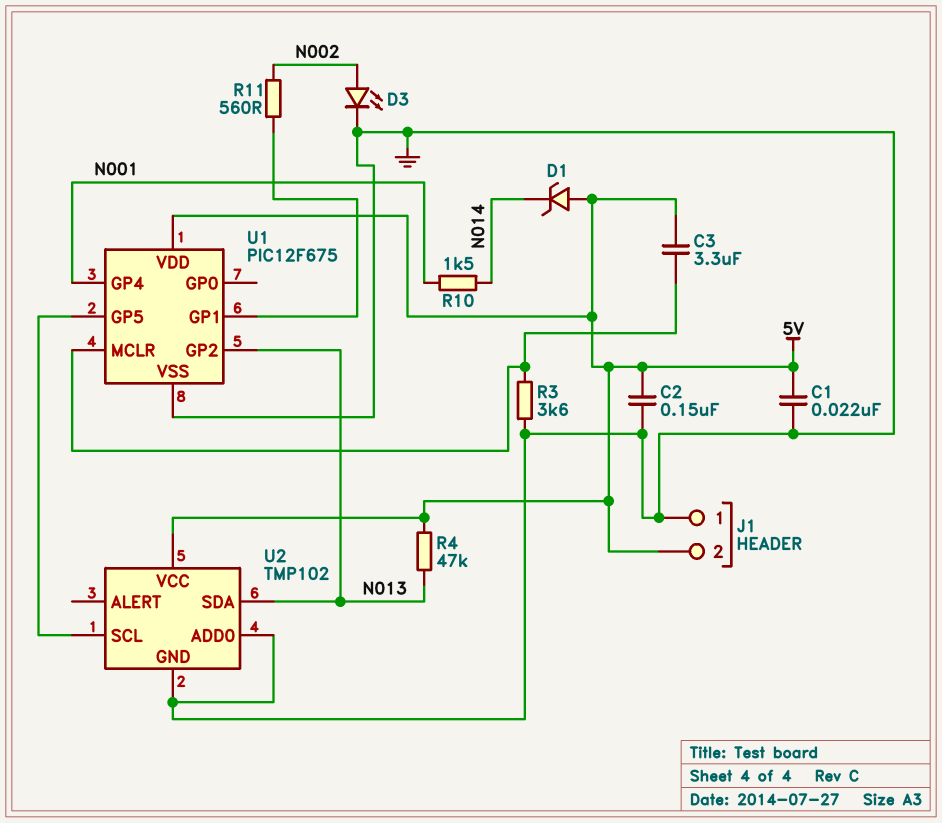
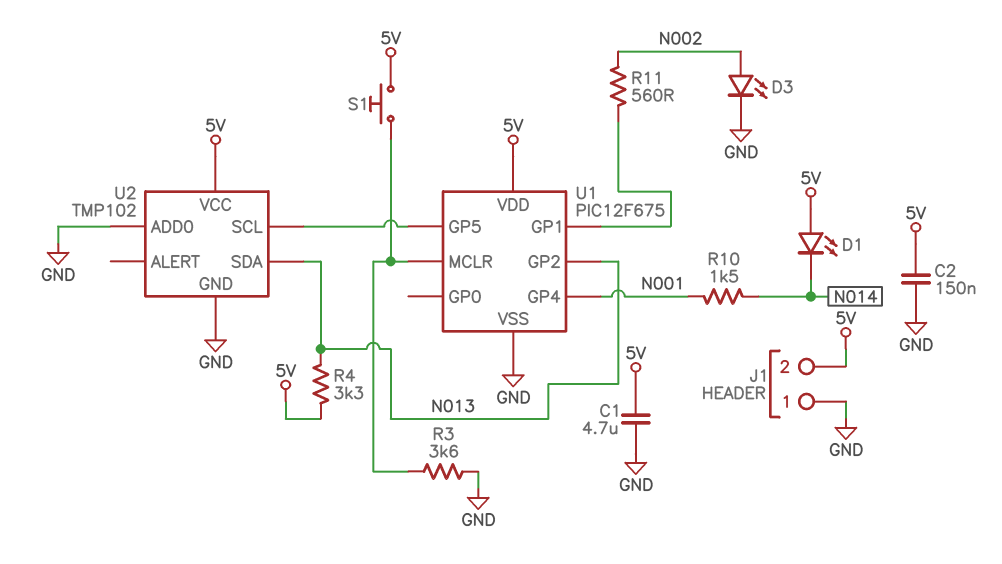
C1: 22nF (5V, GND) -> 4.7uF (5V, GND)
C3: 3.3uF (5V, U1/MCLR) -> none
D1: zener (A 5V, K N014) -> LED (A 5V, K N014)
R4: 47k (5V, N013) -> 3.3k (5V, N013)
S1: none -> button (5V, U1/MCLR)

